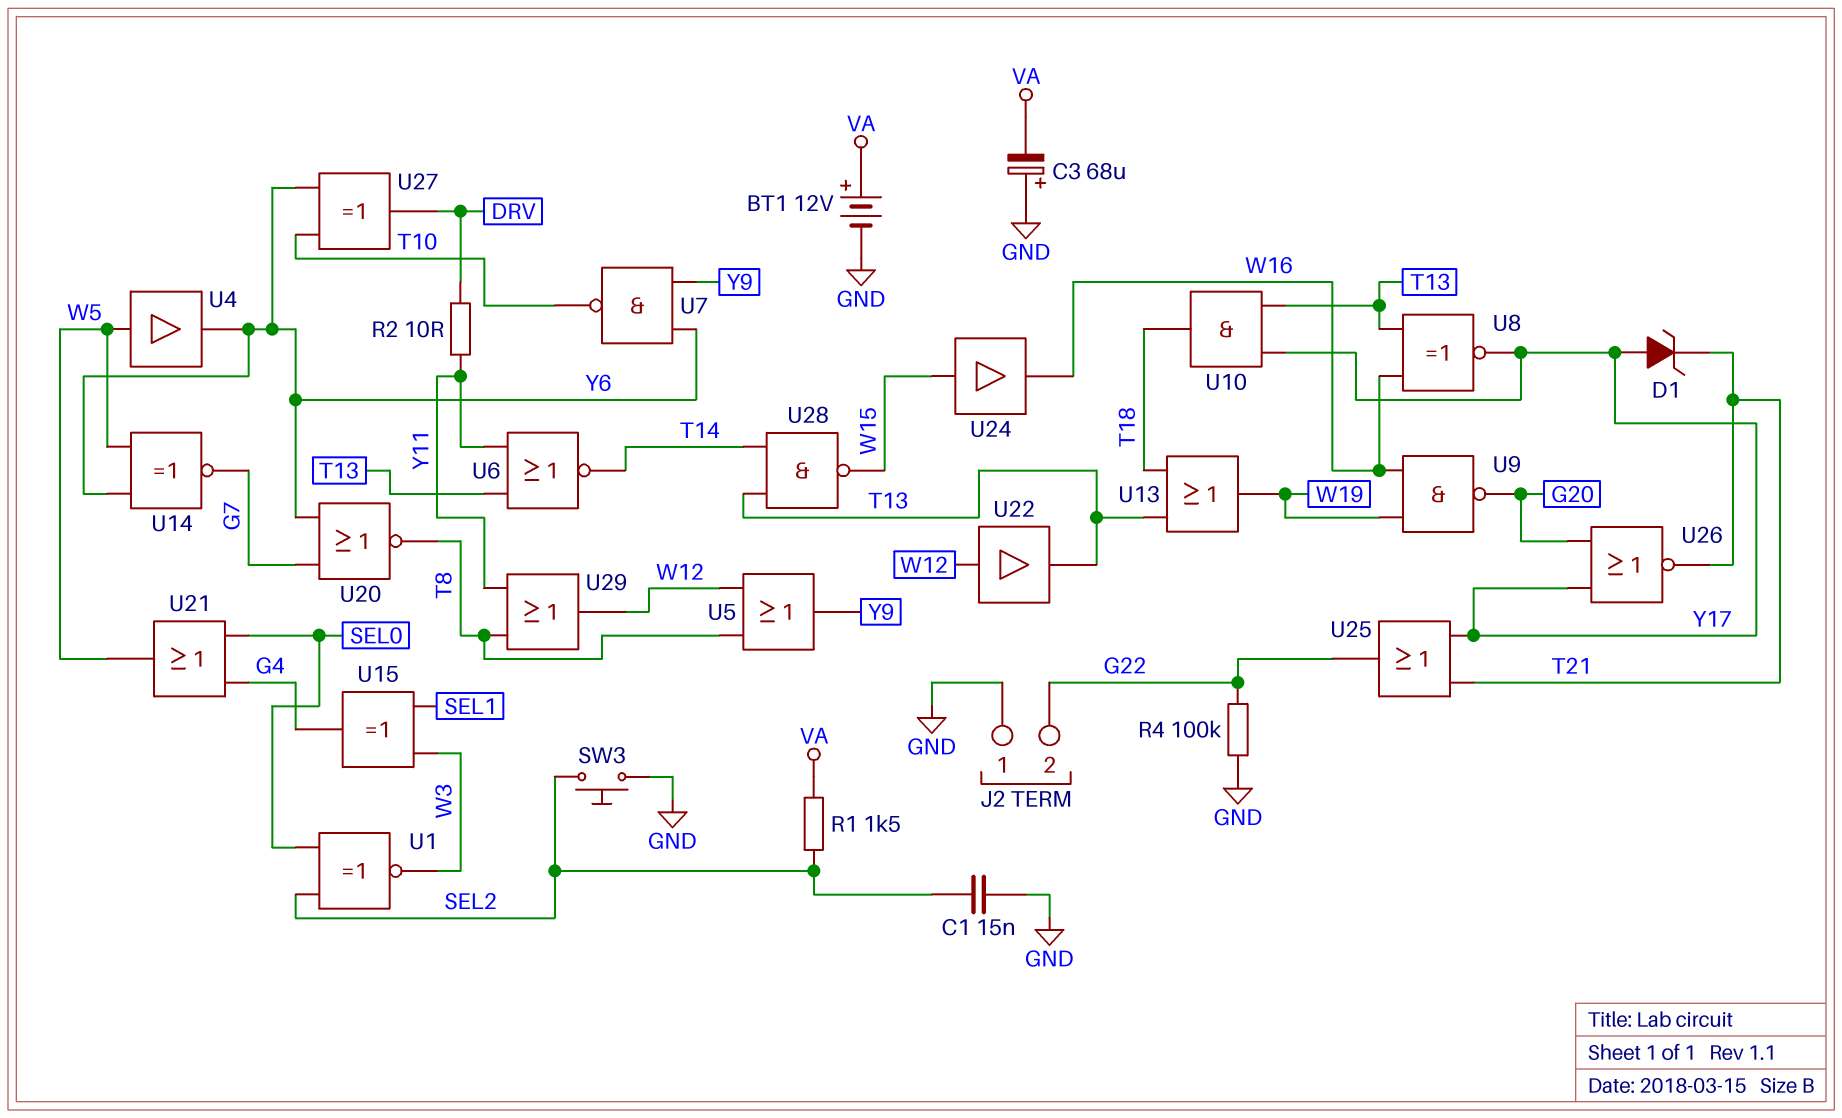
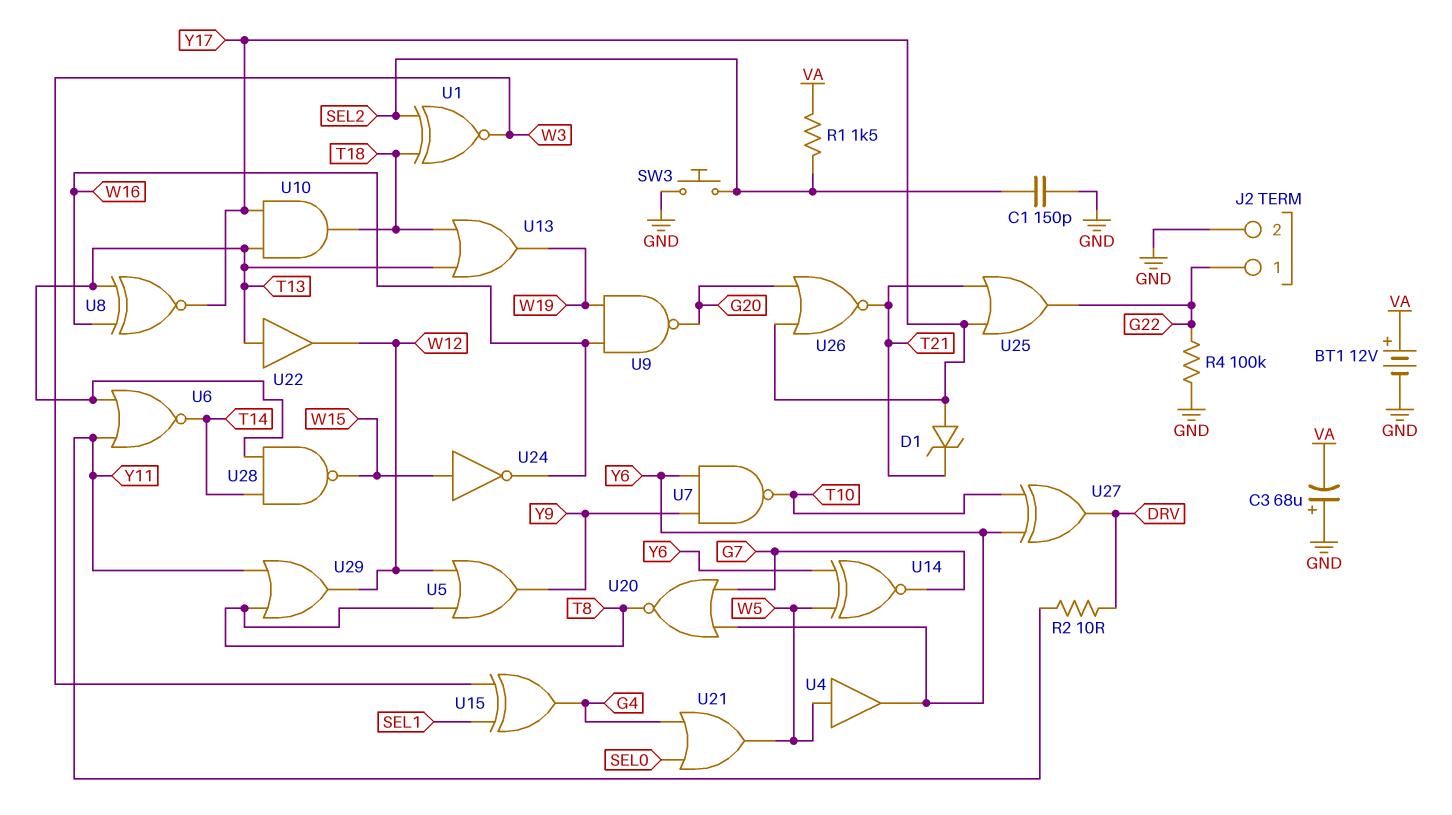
C1: 15nF (GND, SEL2) -> 150pF (GND, SEL2)
J2 pin 1: GND -> G22
J2 pin 2: G22 -> GND
U1: XNOR (in SEL0, in SEL2, out W3) -> XNOR (in SEL2, in T18, out W3)
U22: buffer (in W12, out T13) -> buffer (in T13, out W12)
U24: buffer (in W15, out W16) -> NOT (in W15, out W16)

